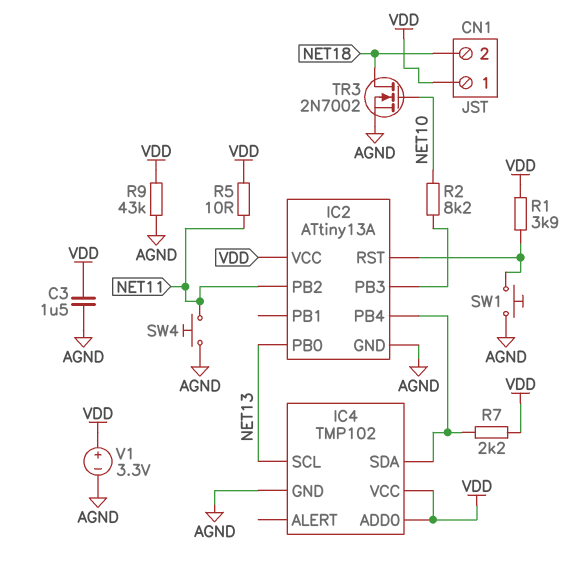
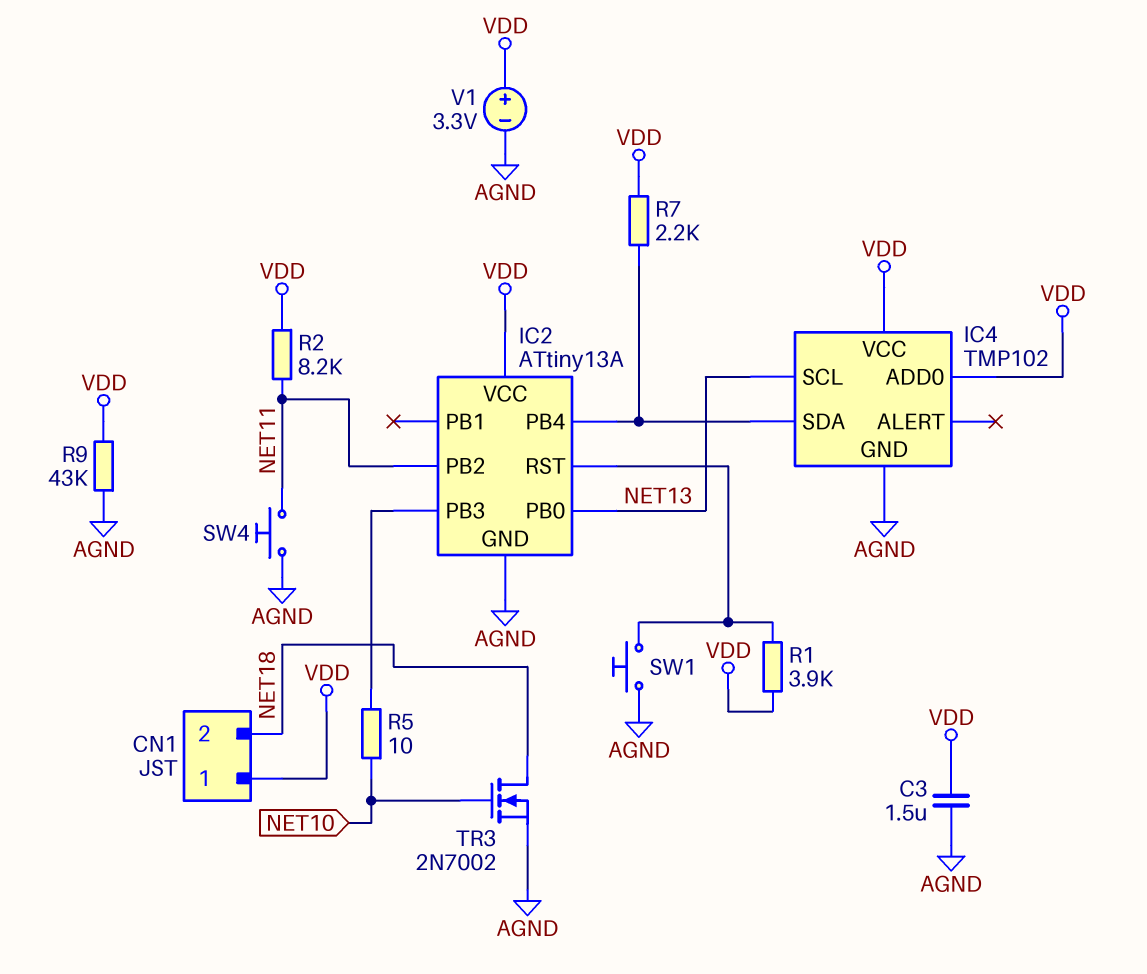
R2: 8.2k (IC2/PB3, NET10) -> 8.2k (NET11, VDD)
R5: 10 (NET11, VDD) -> 10 (IC2/PB3, NET10)

